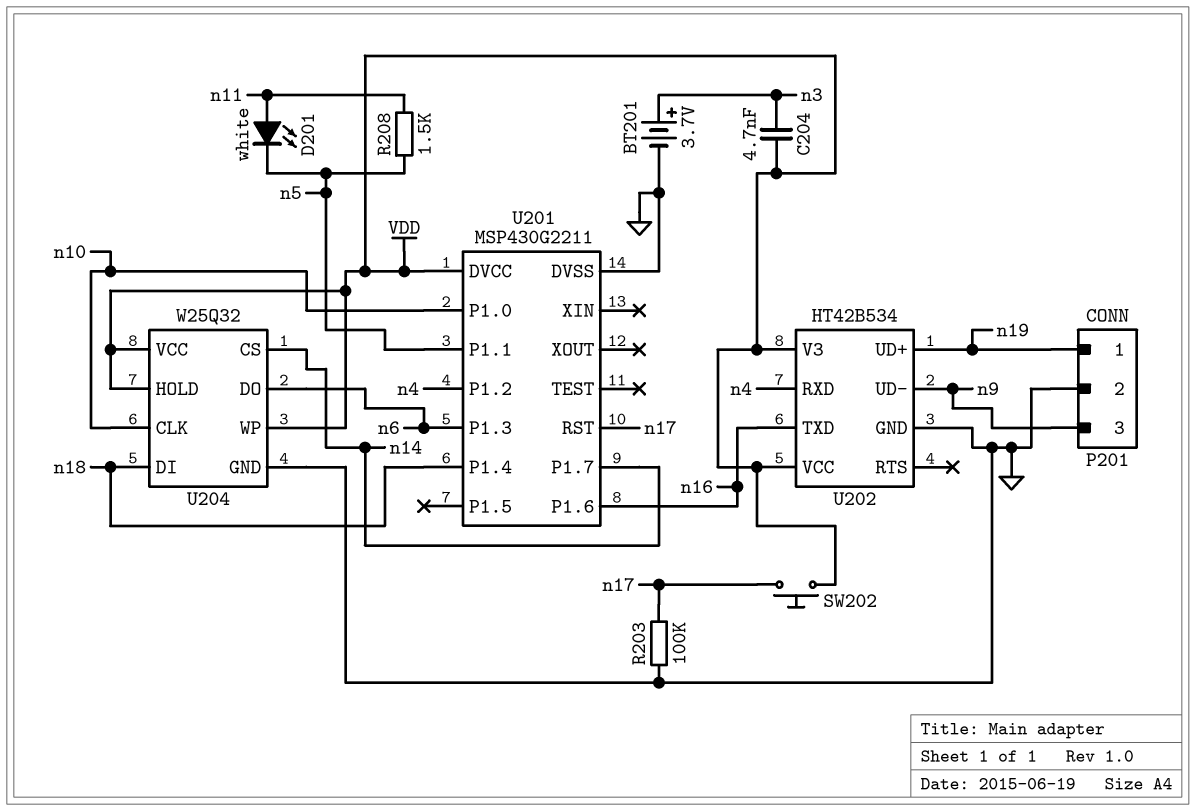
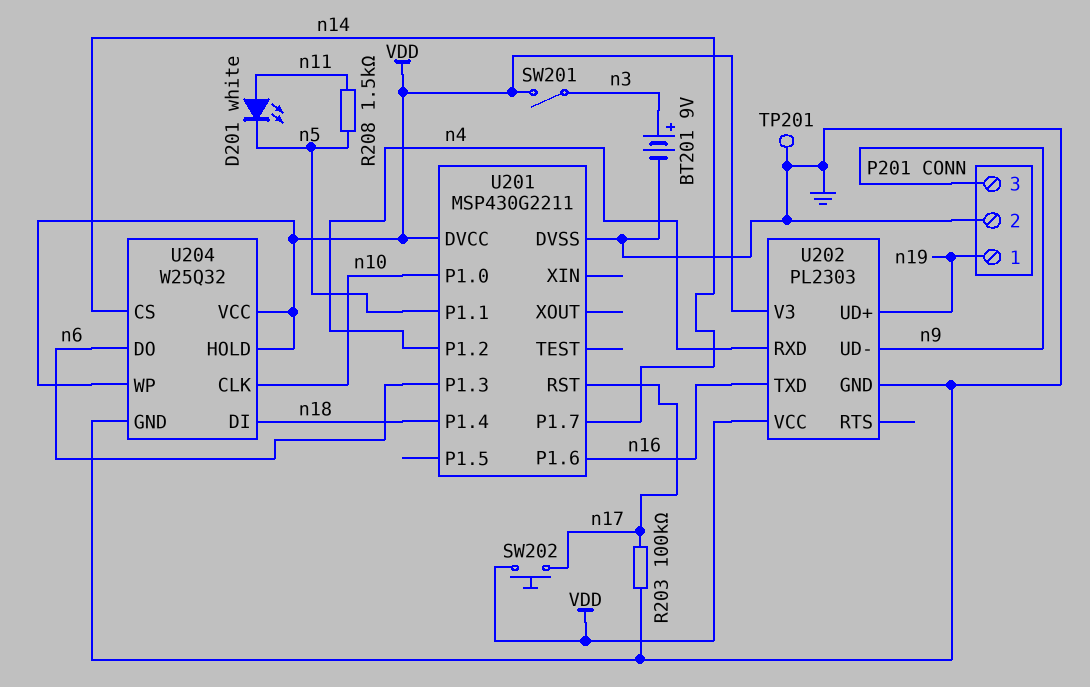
BT201: 3.7V (plus n3, minus GND) -> 9V (plus n3, minus GND)
C204: 4.7nF (VDD, n3) -> none
SW201: none -> switch (VDD, n3)
TP201: none -> test point (GND)
U202: HT42B534 -> PL2303

